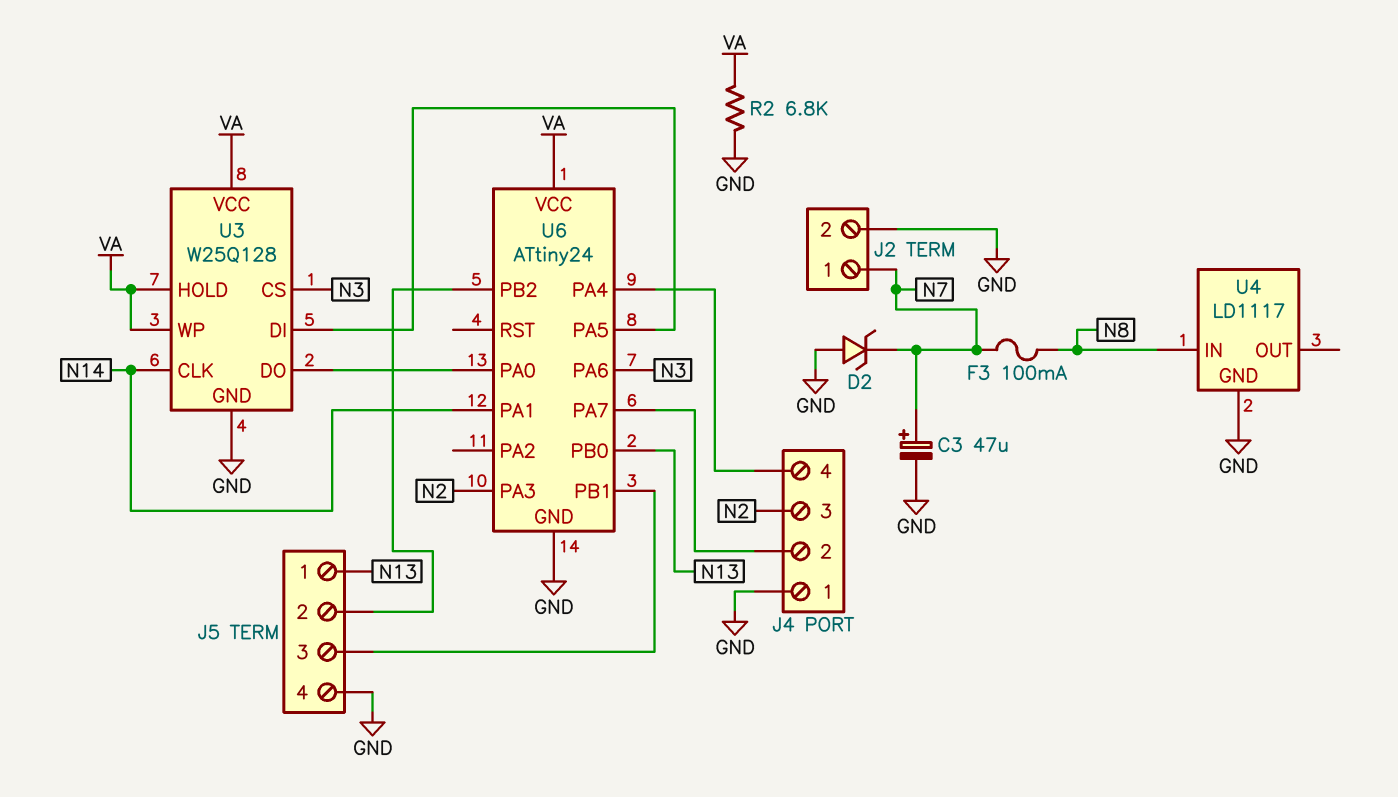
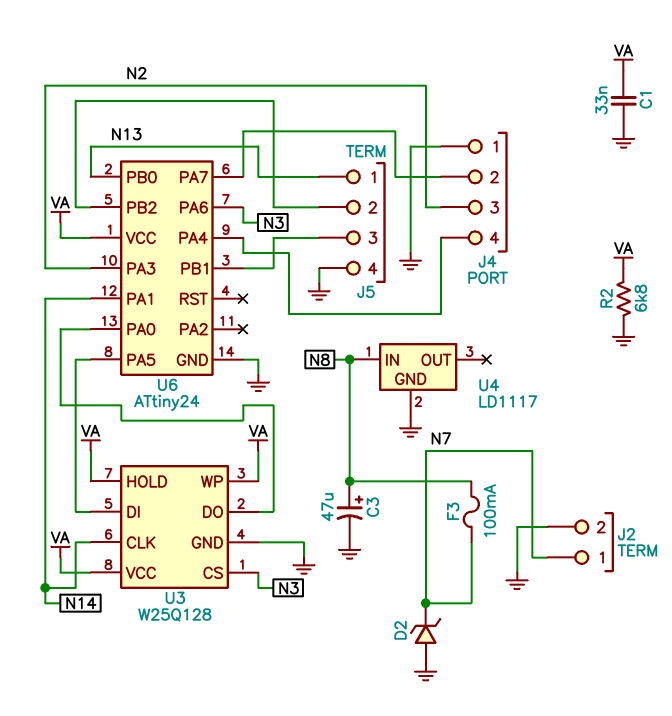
C1: none -> 33nF (GND, VA)
C3: 47uF (plus N7, minus GND) -> 47uF (plus N8, minus GND)

